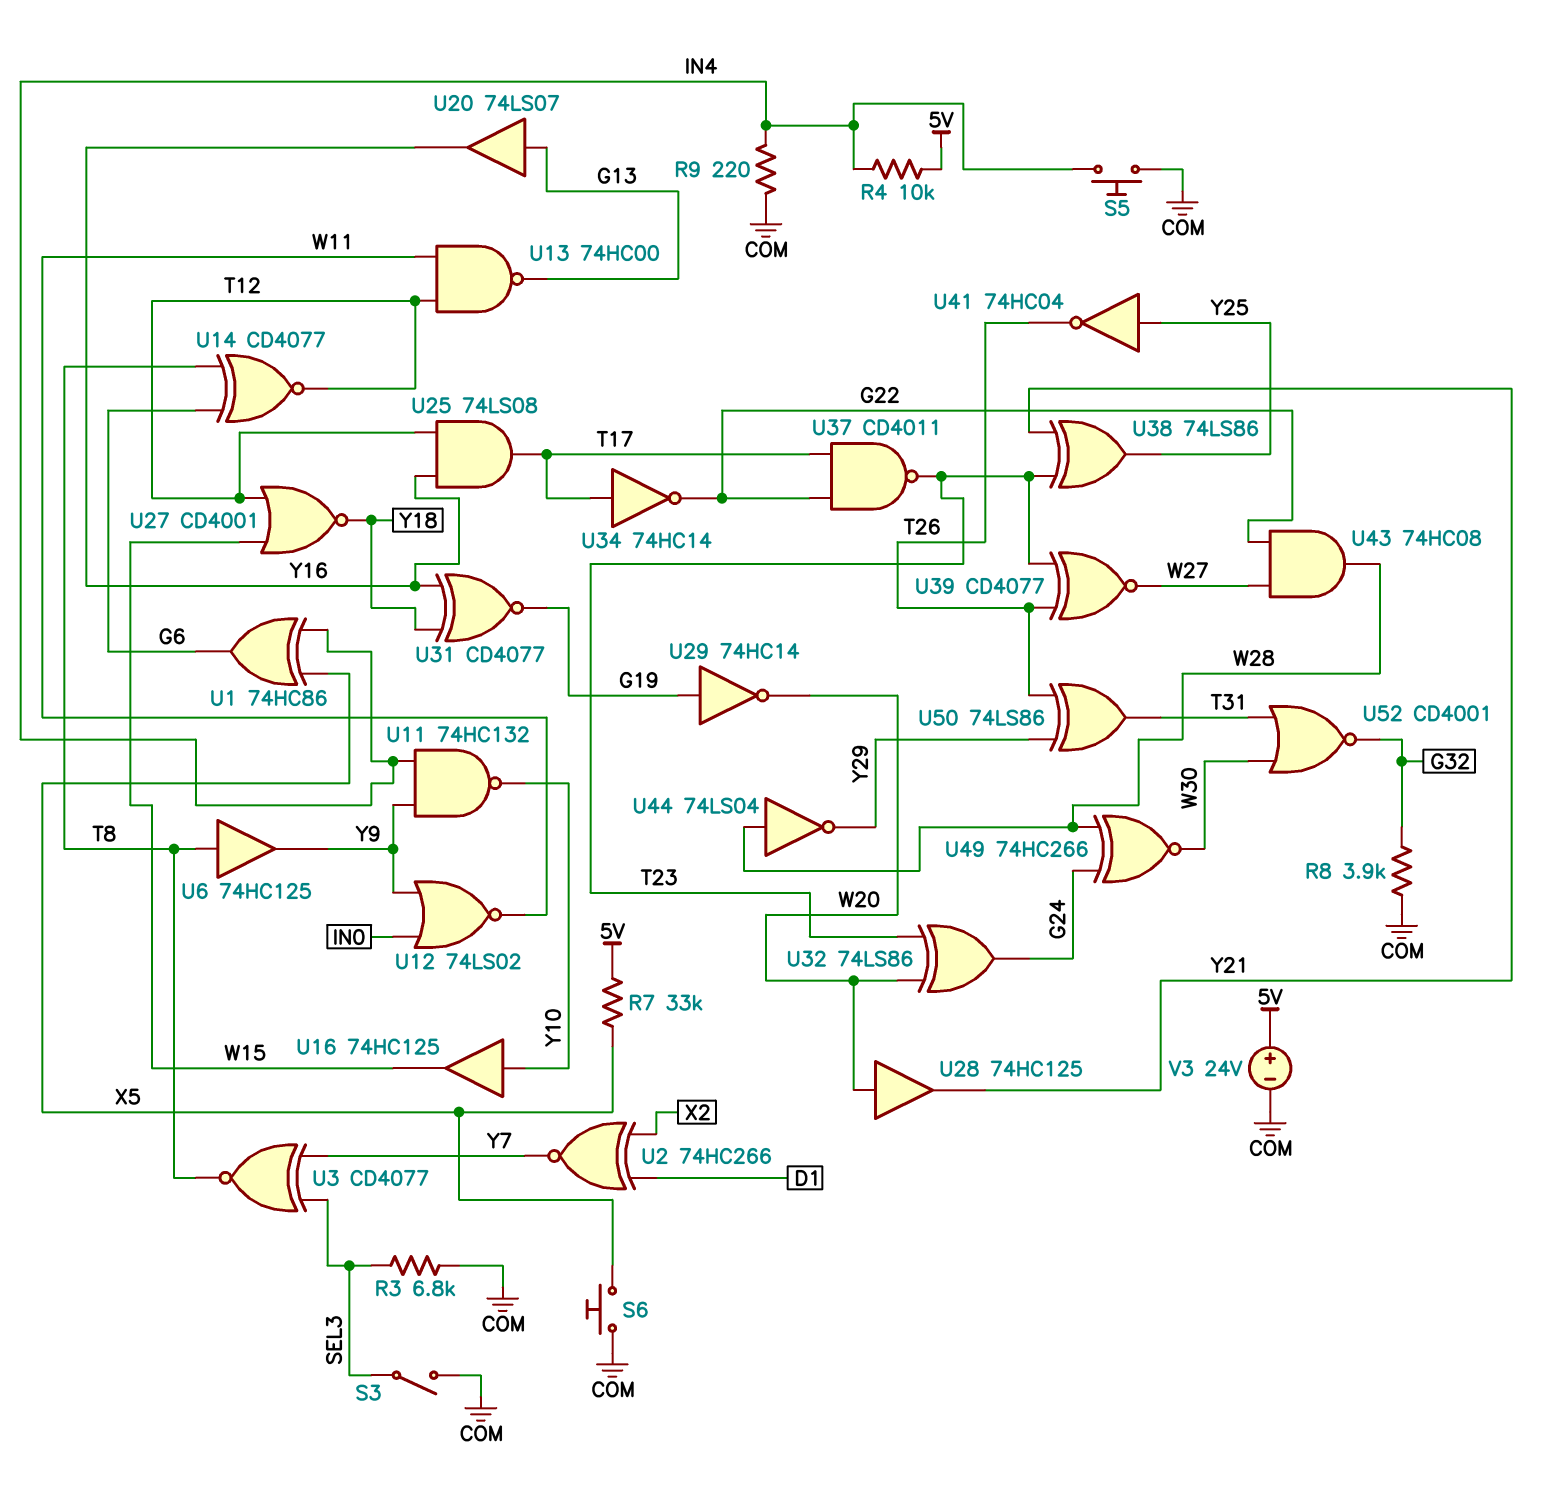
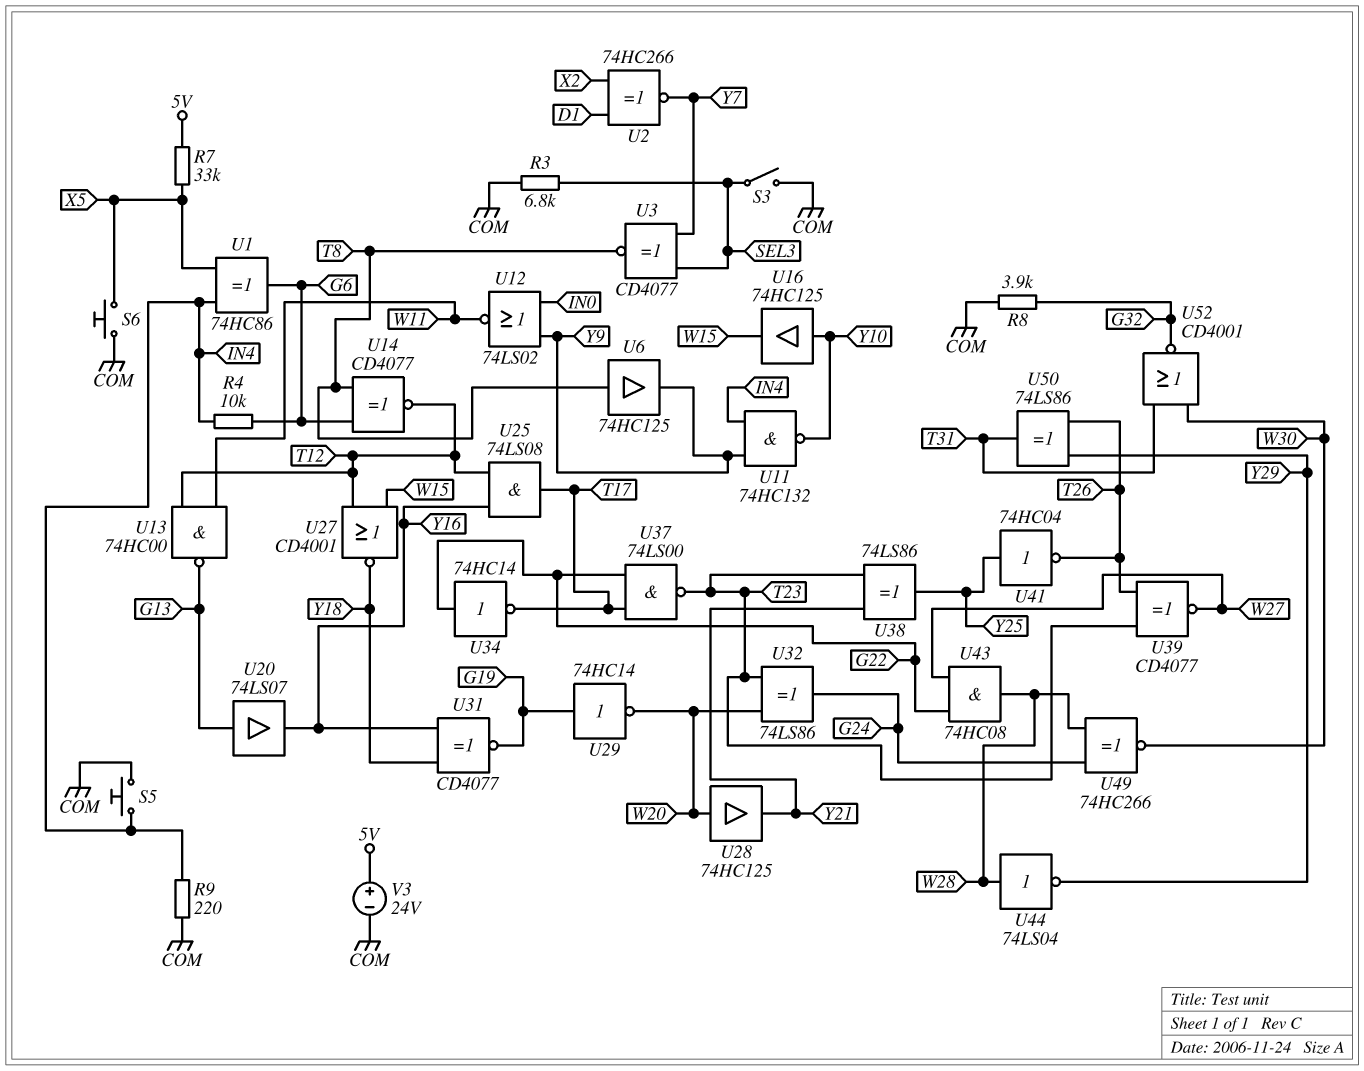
R4: 10k (5V, IN4) -> 10k (G6, IN4)
U34: NOT 74HC14 (in T17, out G22) -> NOT 74HC14 (in G22, out T17)
U37: NAND CD4011 (in G22, in T17, out T23) -> NAND 74LS00 (in G22, in T17, out T23)

